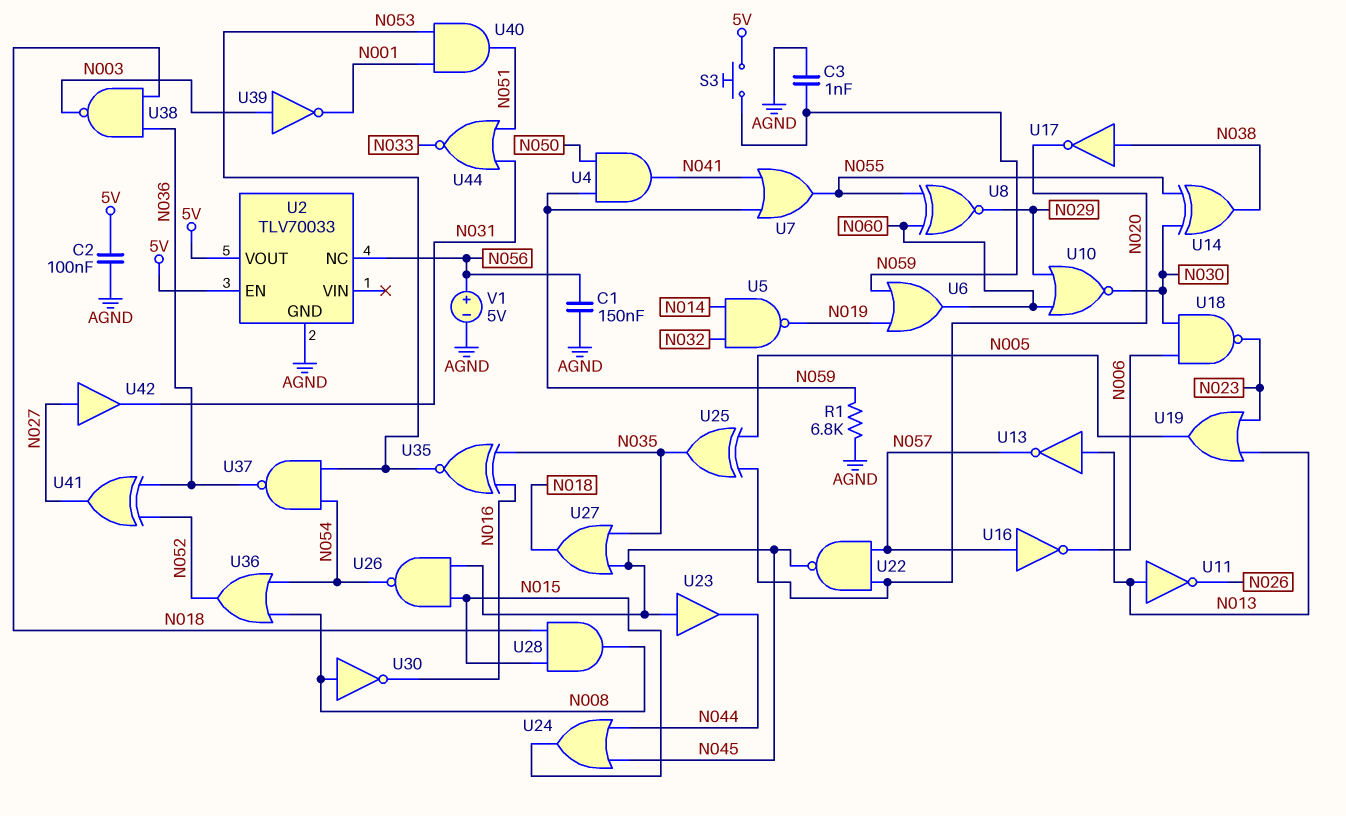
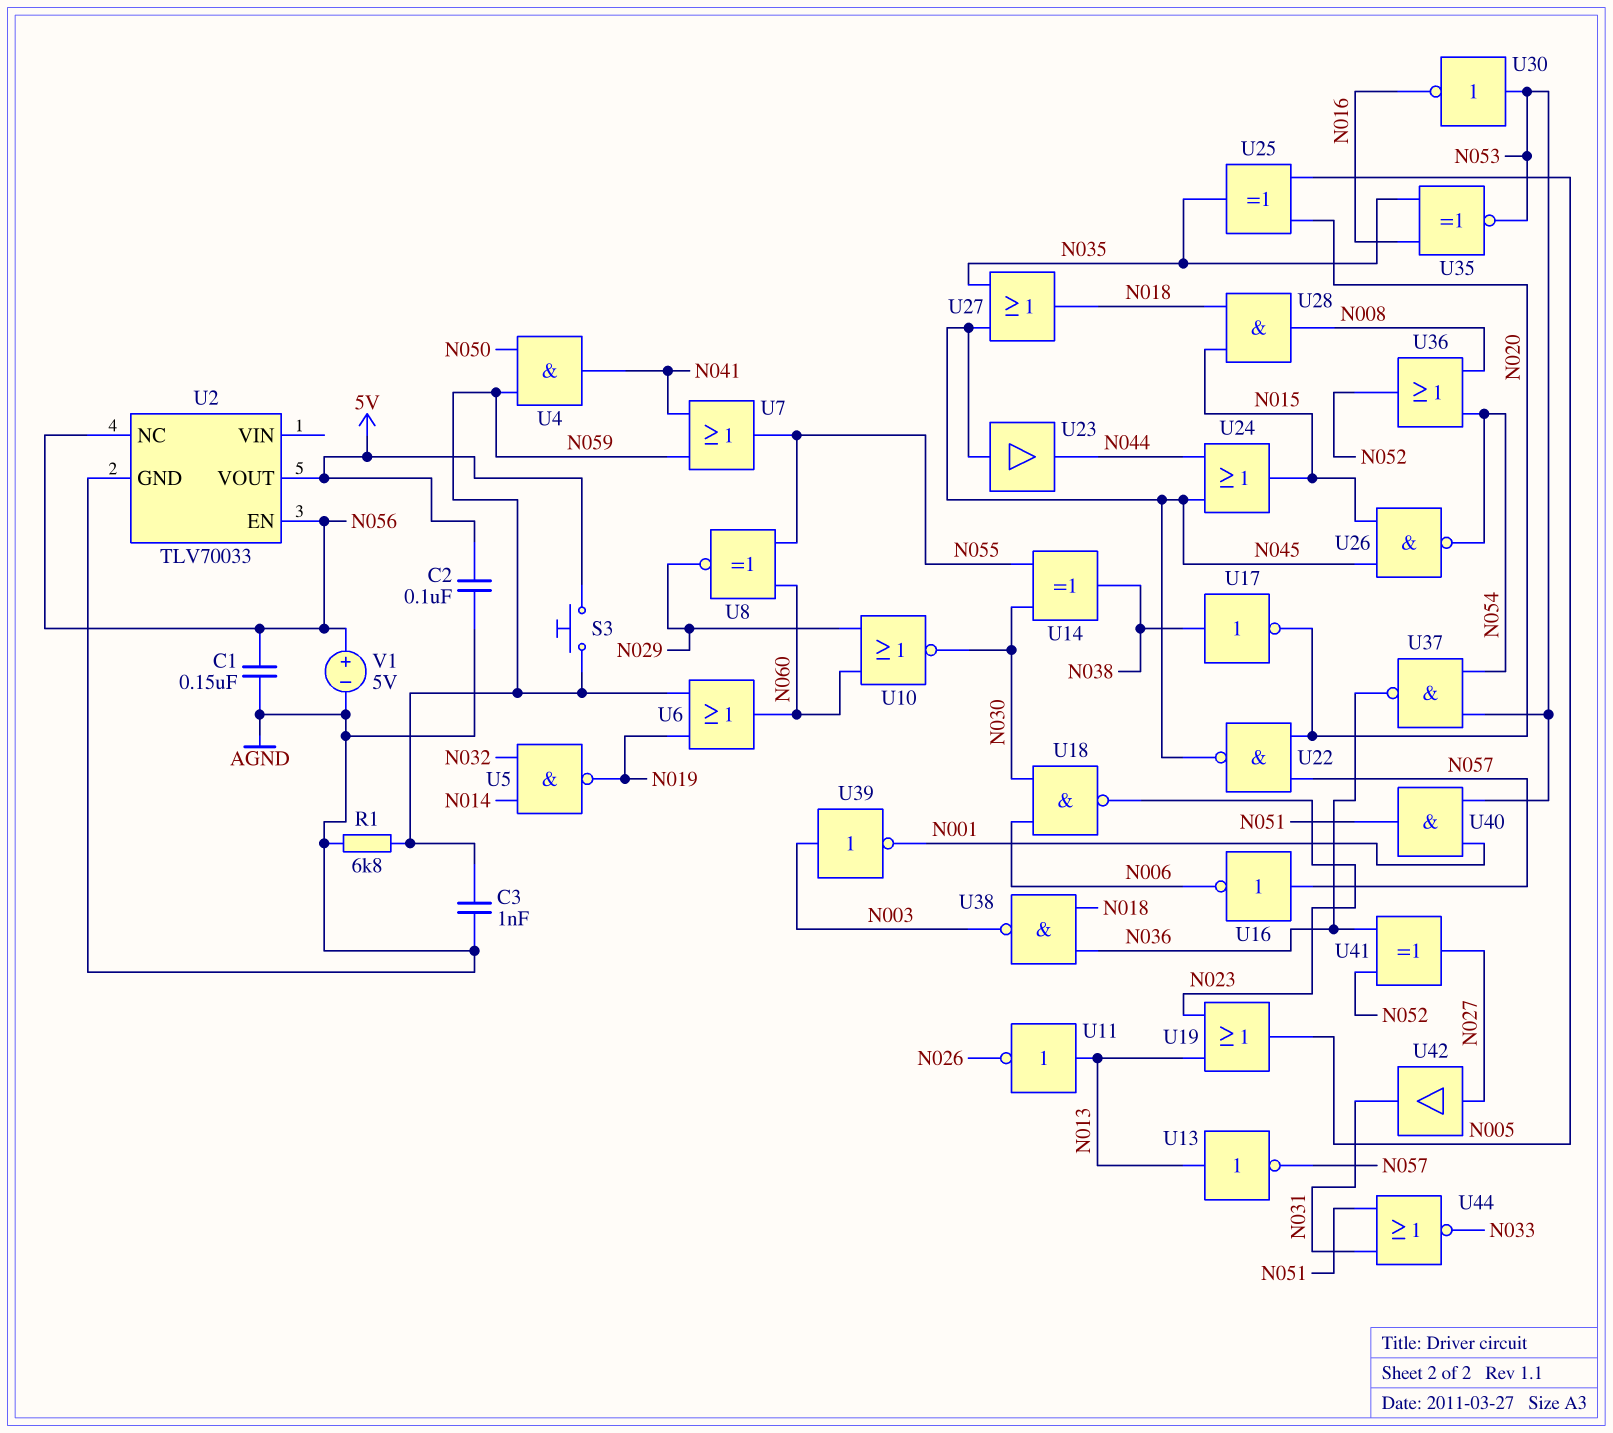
U2 pin EN: 5V -> N056
U30: NOT (in N008, out N016) -> NOT (in N053, out N016)

